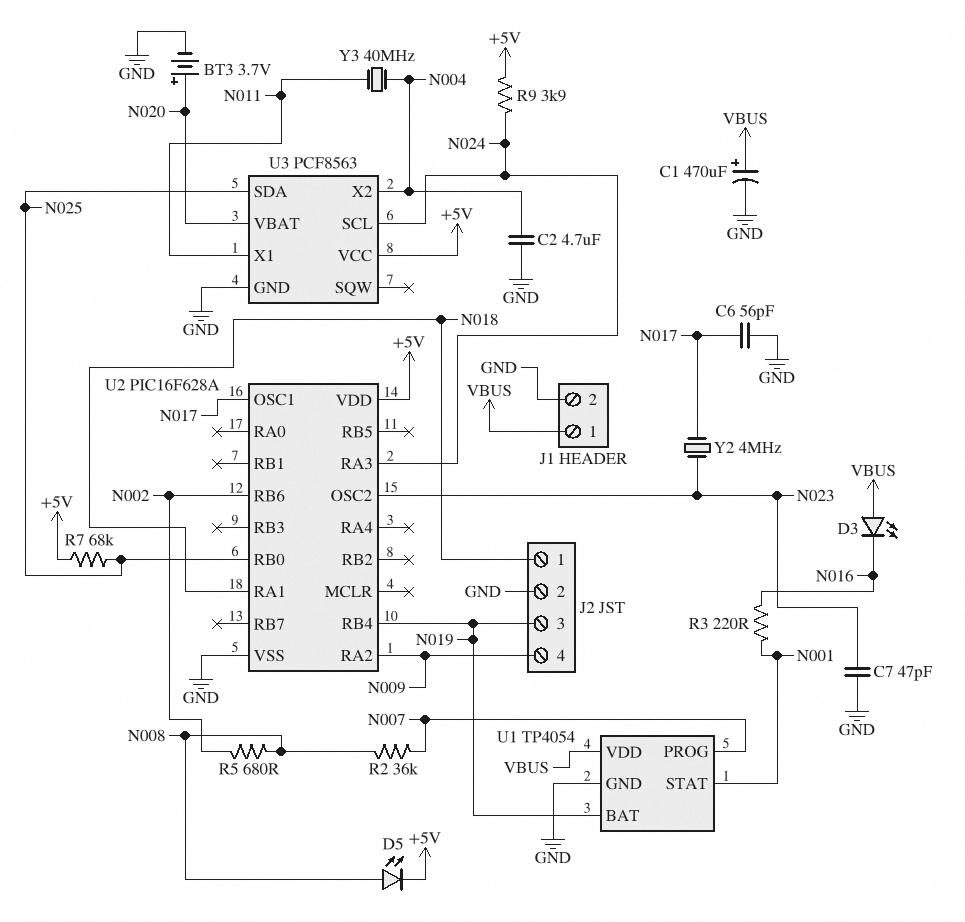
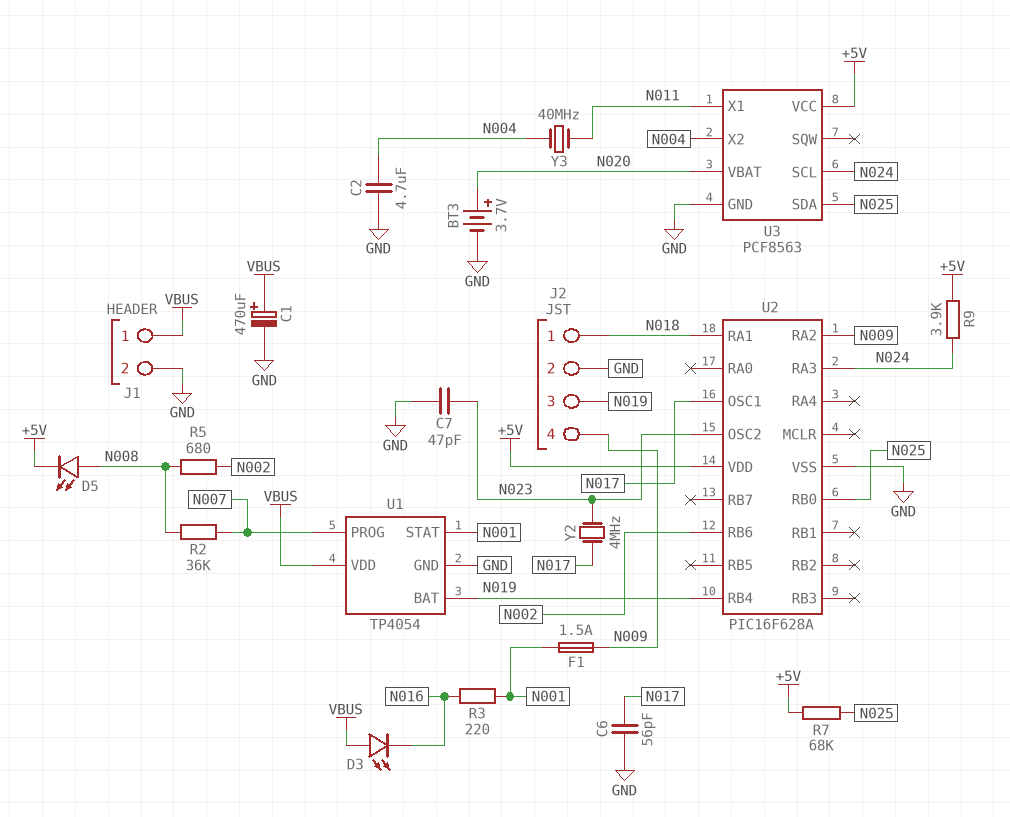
F1: none -> 1.5A (N001, N009)

